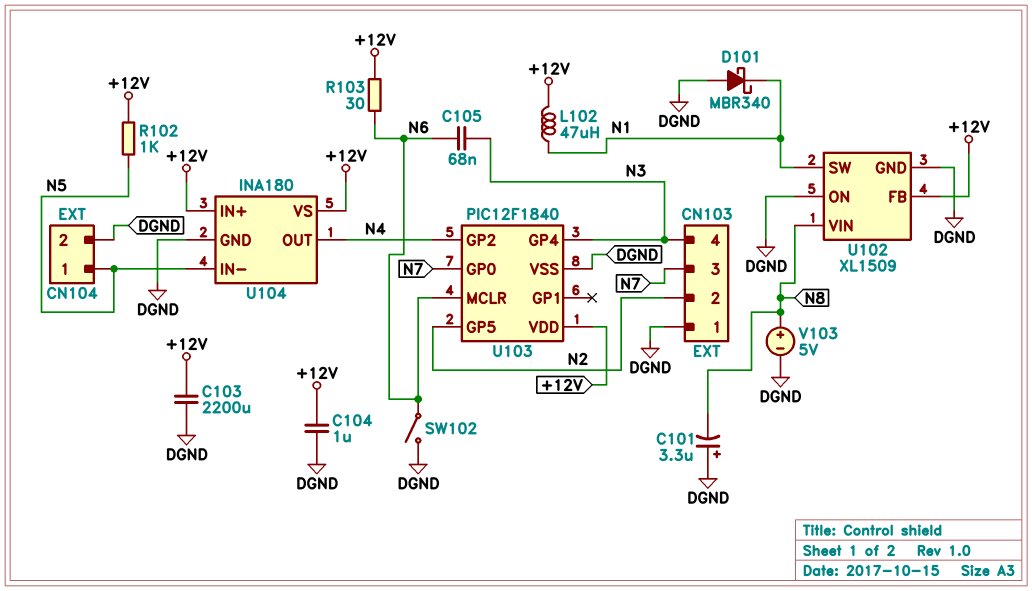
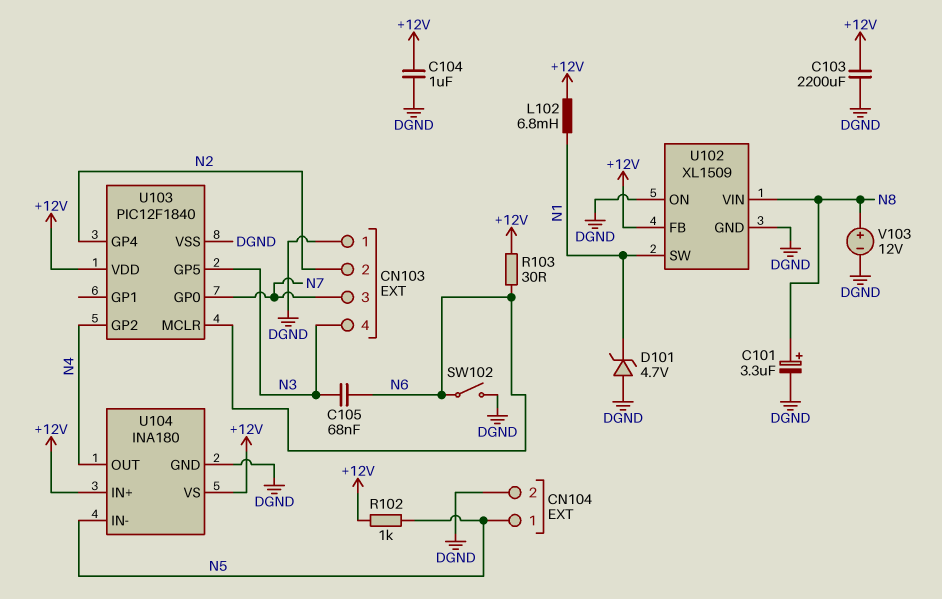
C101: 3.3uF (plus DGND, minus N8) -> 3.3uF (plus N8, minus DGND)
D101: schottky MBR340 (A DGND, K N1) -> zener 4.7V (A DGND, K N1)
L102: 47uH (+12V, N1) -> 6.8mH (+12V, N1)
U103 pin GP4: N3 -> N2
U103 pin GP5: N2 -> N3
V103: 5V (plus N8, minus DGND) -> 12V (plus N8, minus DGND)

